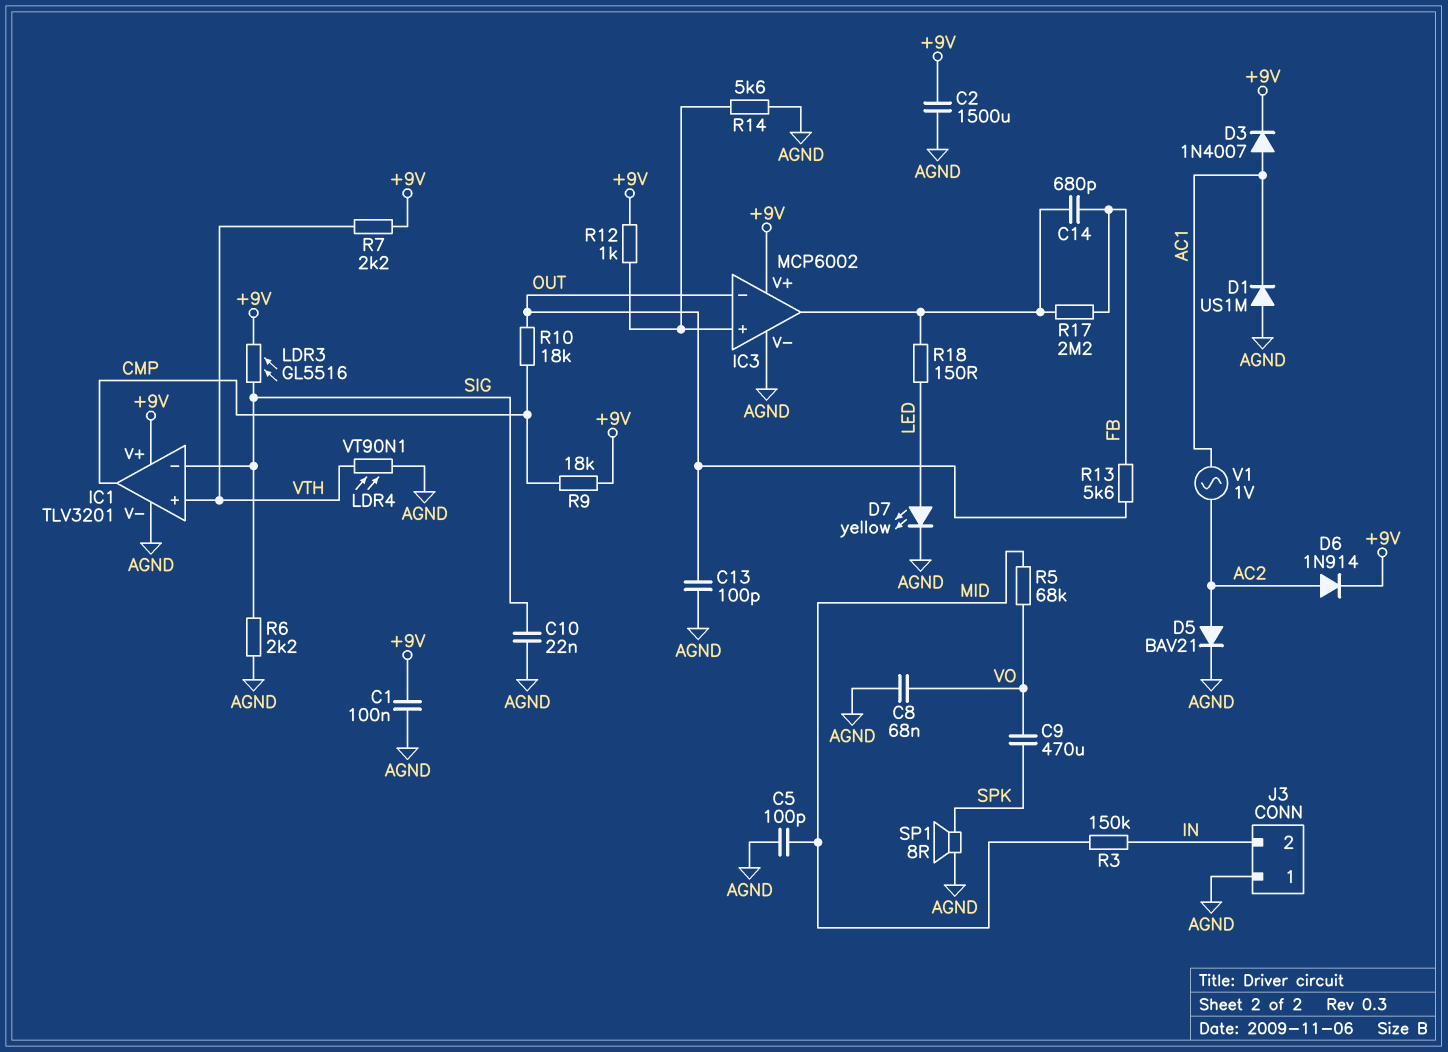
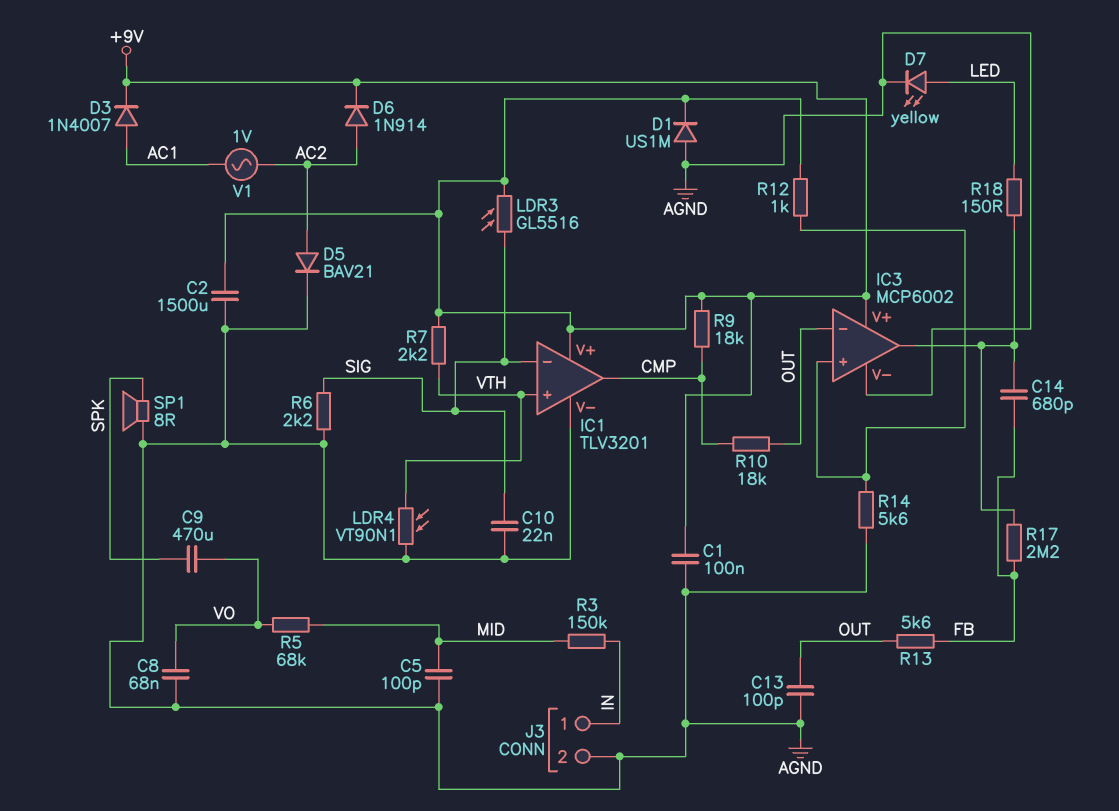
D1: diode US1M (A AGND, K AC1) -> diode US1M (A AGND, K +9V)
J3 pin 1: AGND -> IN
J3 pin 2: IN -> AGND

